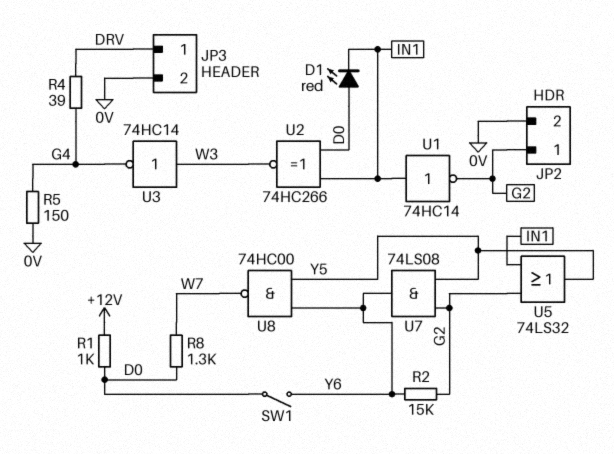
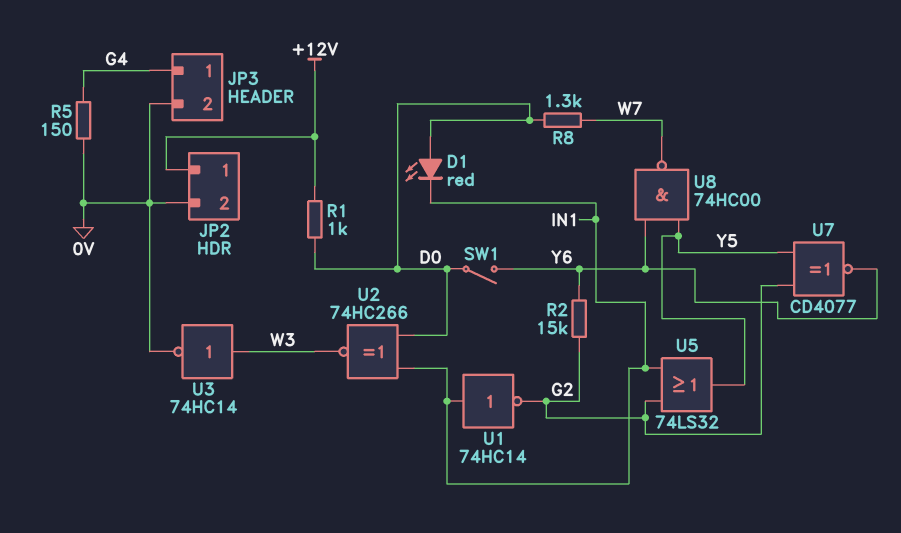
JP2 pin 1: G2 -> +12V
JP3 pin 1: DRV -> G4
R4: 39 (DRV, G4) -> none
U3: NOT 74HC14 (in W3, out G4) -> NOT 74HC14 (in W3, out 0V)
U7: AND 74LS08 (in G2, in Y5, out Y6) -> XNOR CD4077 (in G2, in Y5, out Y6)

